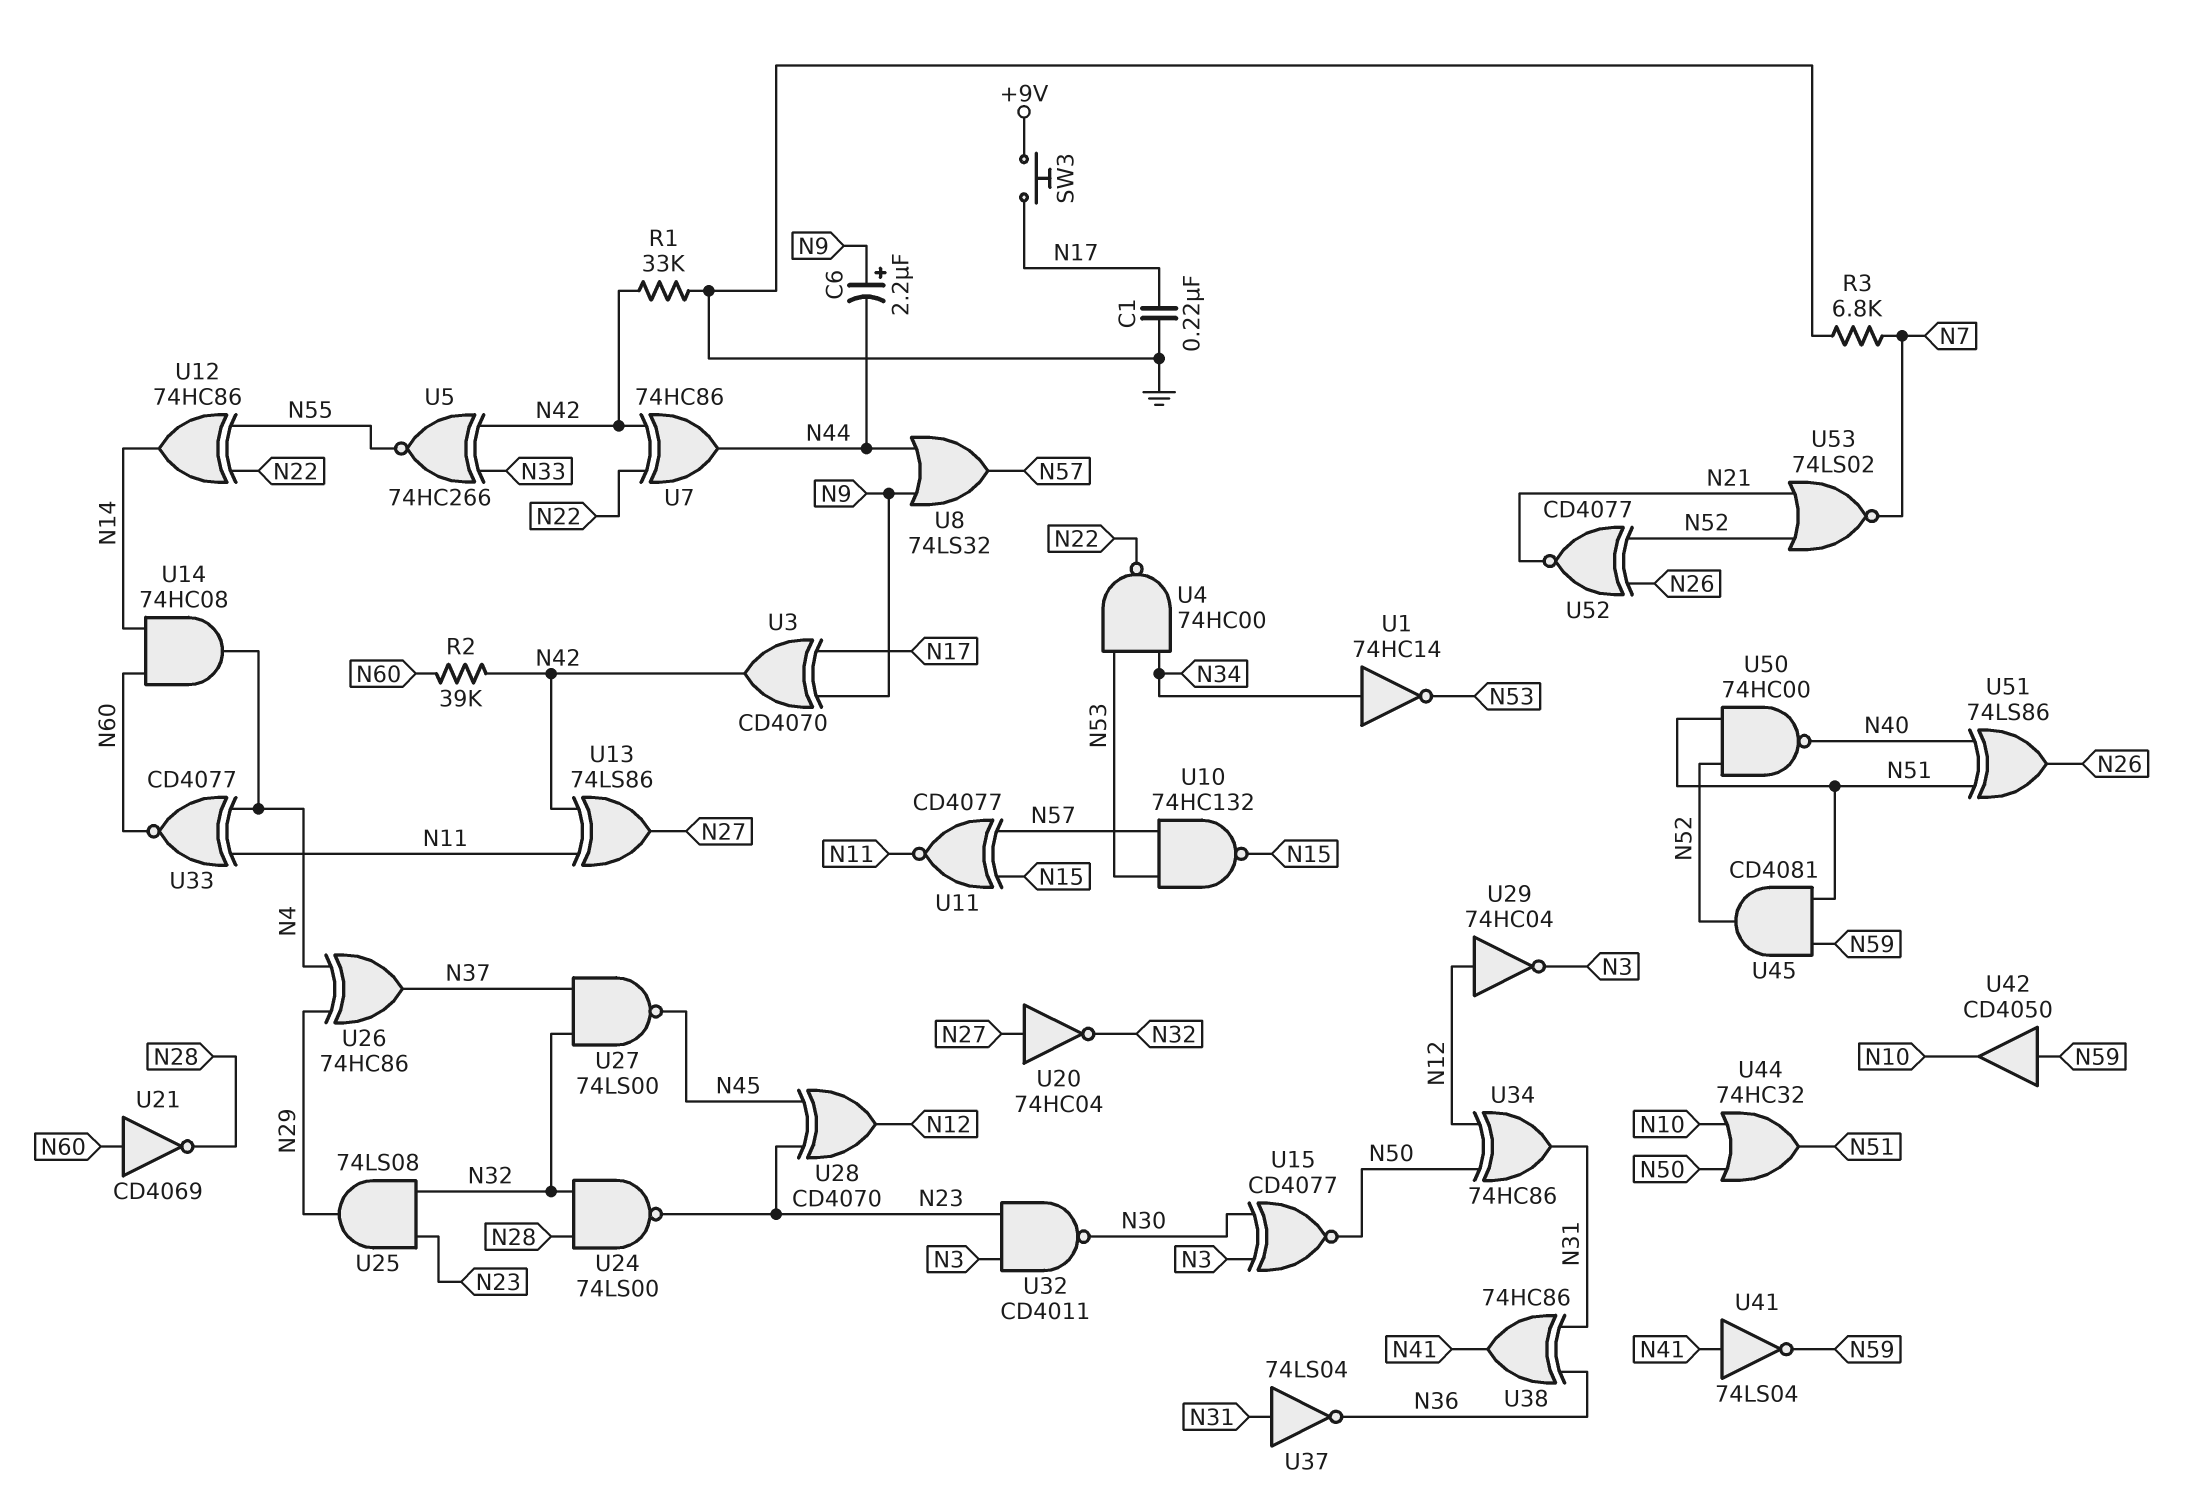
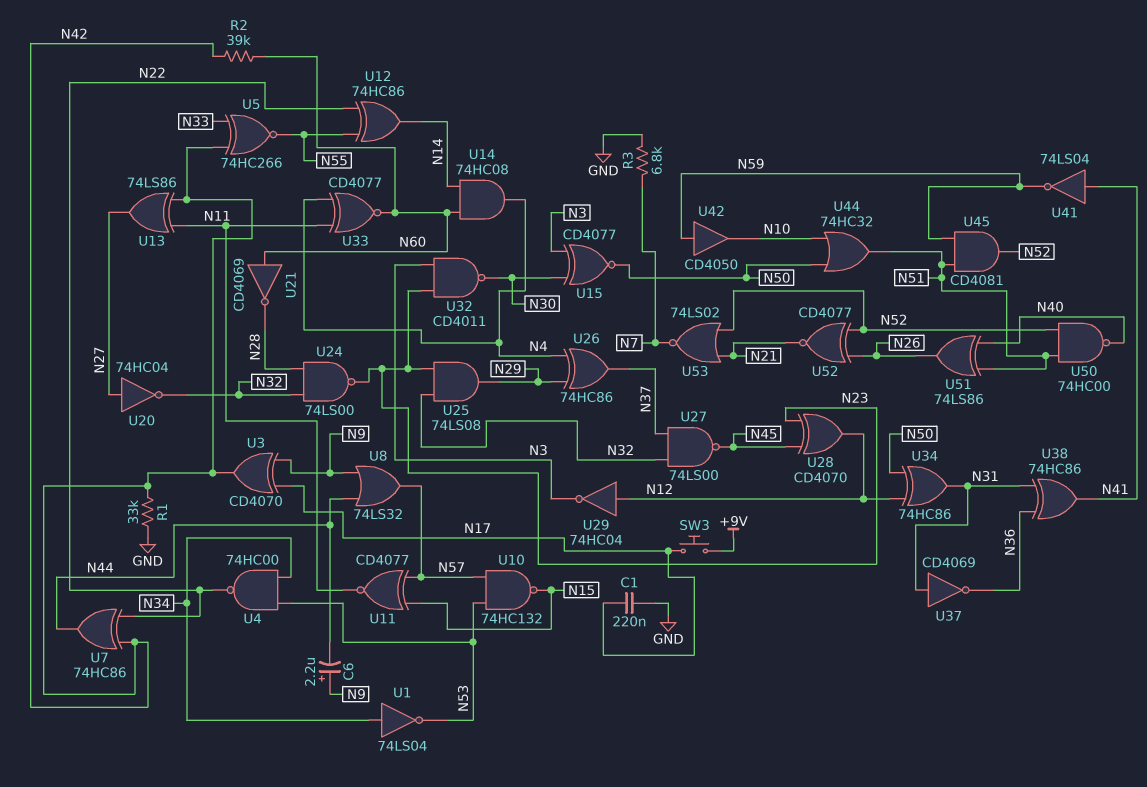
U1: NOT 74HC14 (in N34, out N53) -> NOT 74LS04 (in N34, out N53)
U37: NOT 74LS04 (in N31, out N36) -> NOT CD4069 (in N31, out N36)

